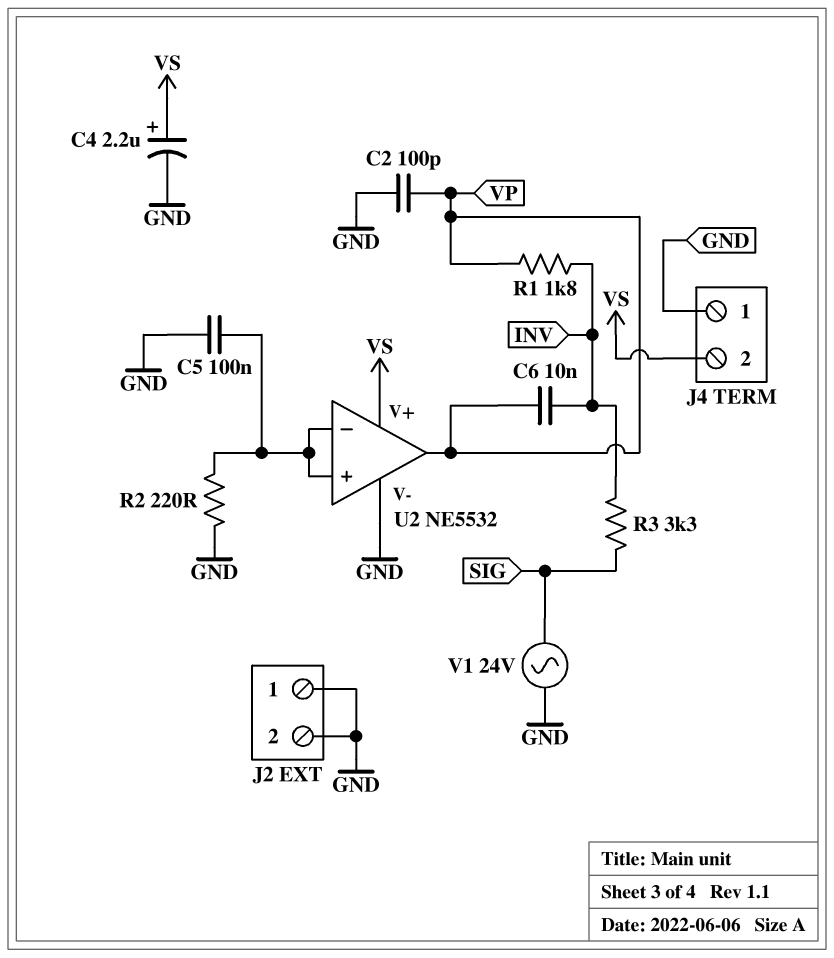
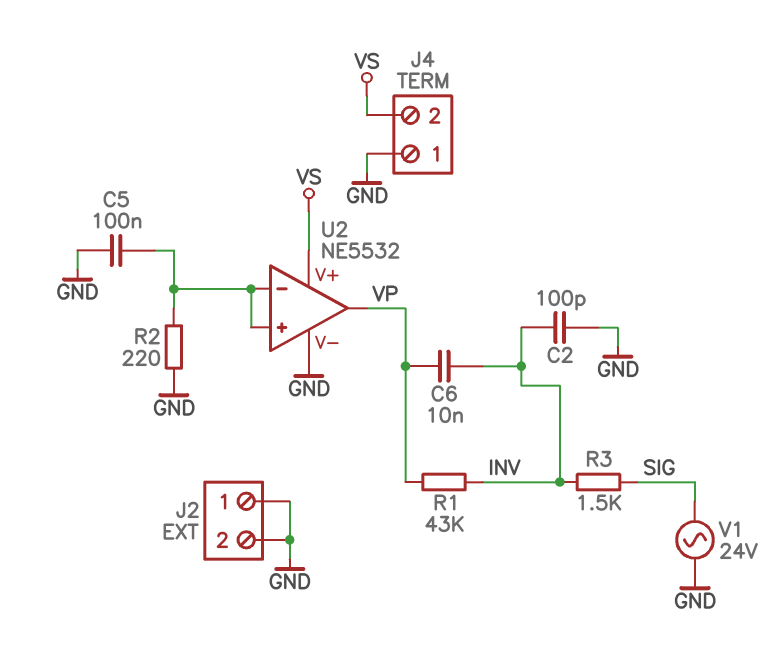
C2: 100pF (GND, VP) -> 100pF (GND, INV)
C4: 2.2uF (plus VS, minus GND) -> none
R1: 1.8k (INV, VP) -> 43k (INV, VP)
R3: 3.3k (INV, SIG) -> 1.5k (INV, SIG)

